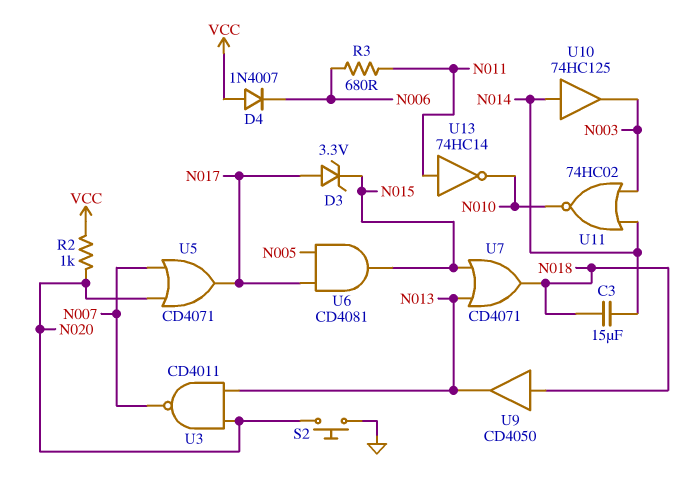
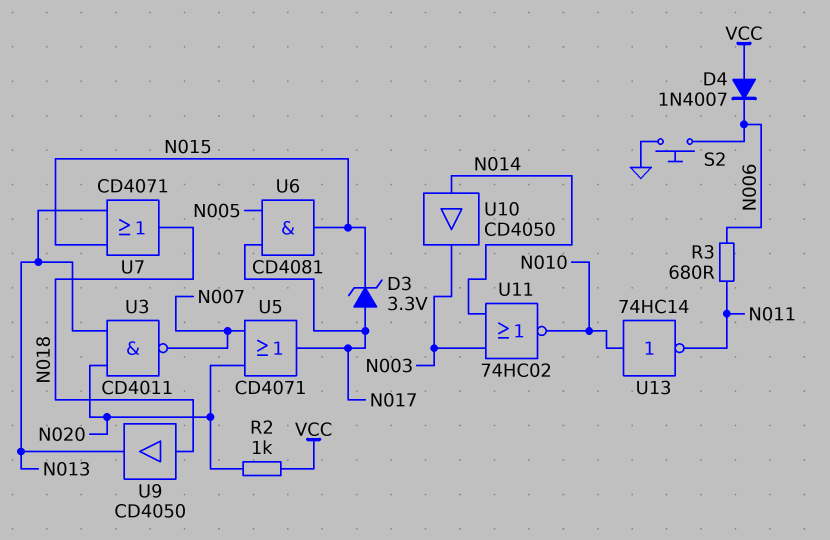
C3: 15uF (N014, N018) -> none
S2: button (GND, N020) -> button (GND, N006)
U10: buffer 74HC125 (in N014, out N003) -> buffer CD4050 (in N014, out N003)
U13: NOT 74HC14 (in N011, out N010) -> NOT 74HC14 (in N010, out N011)

